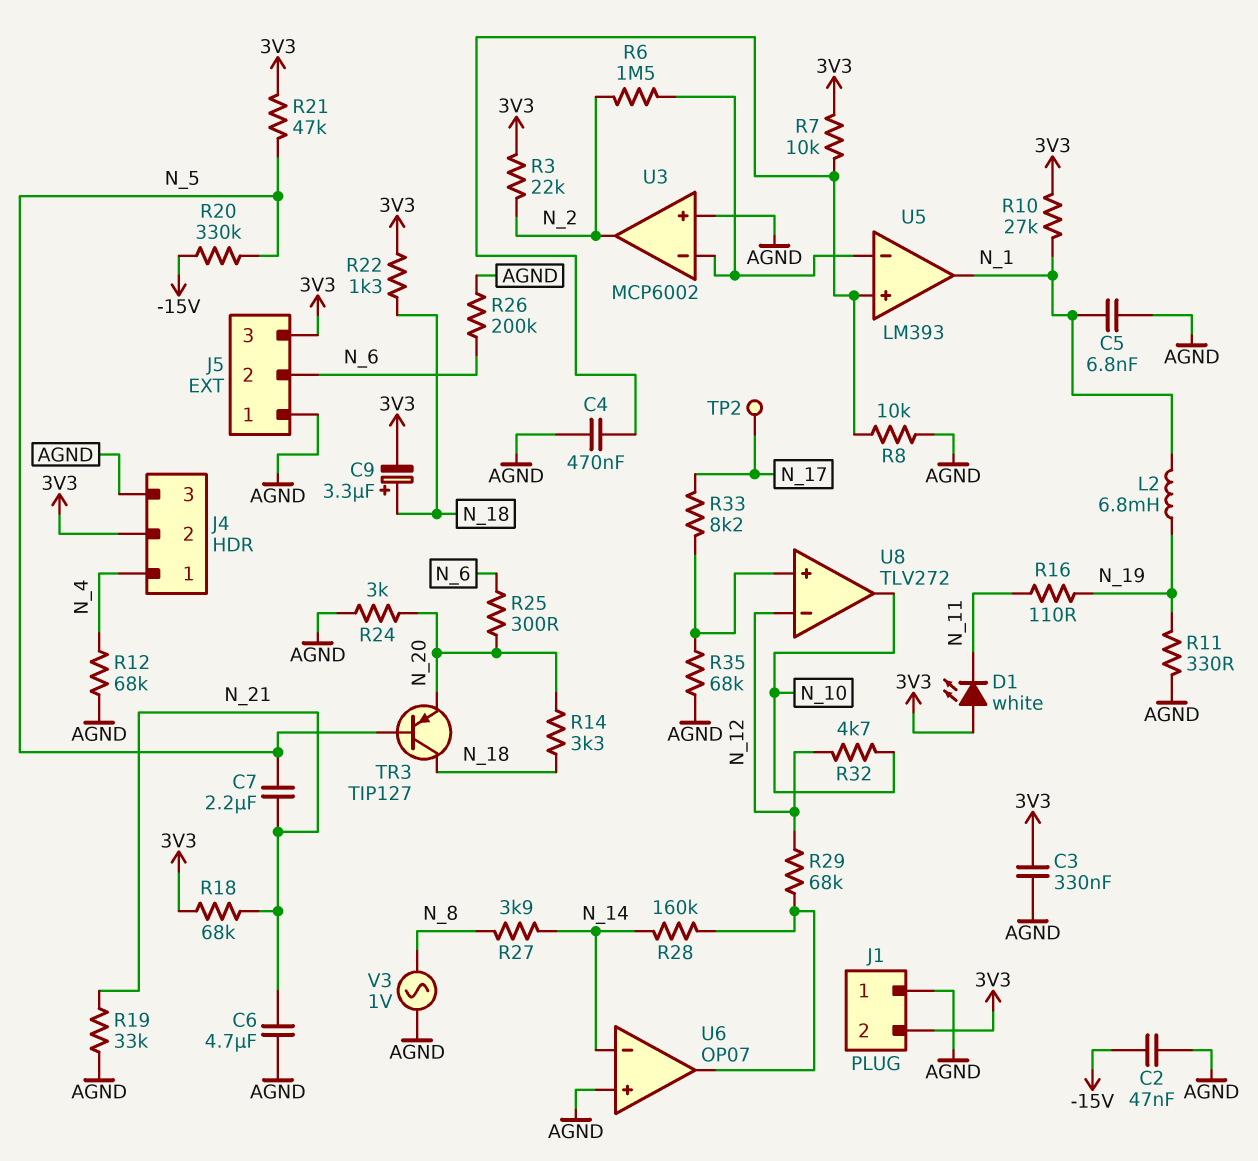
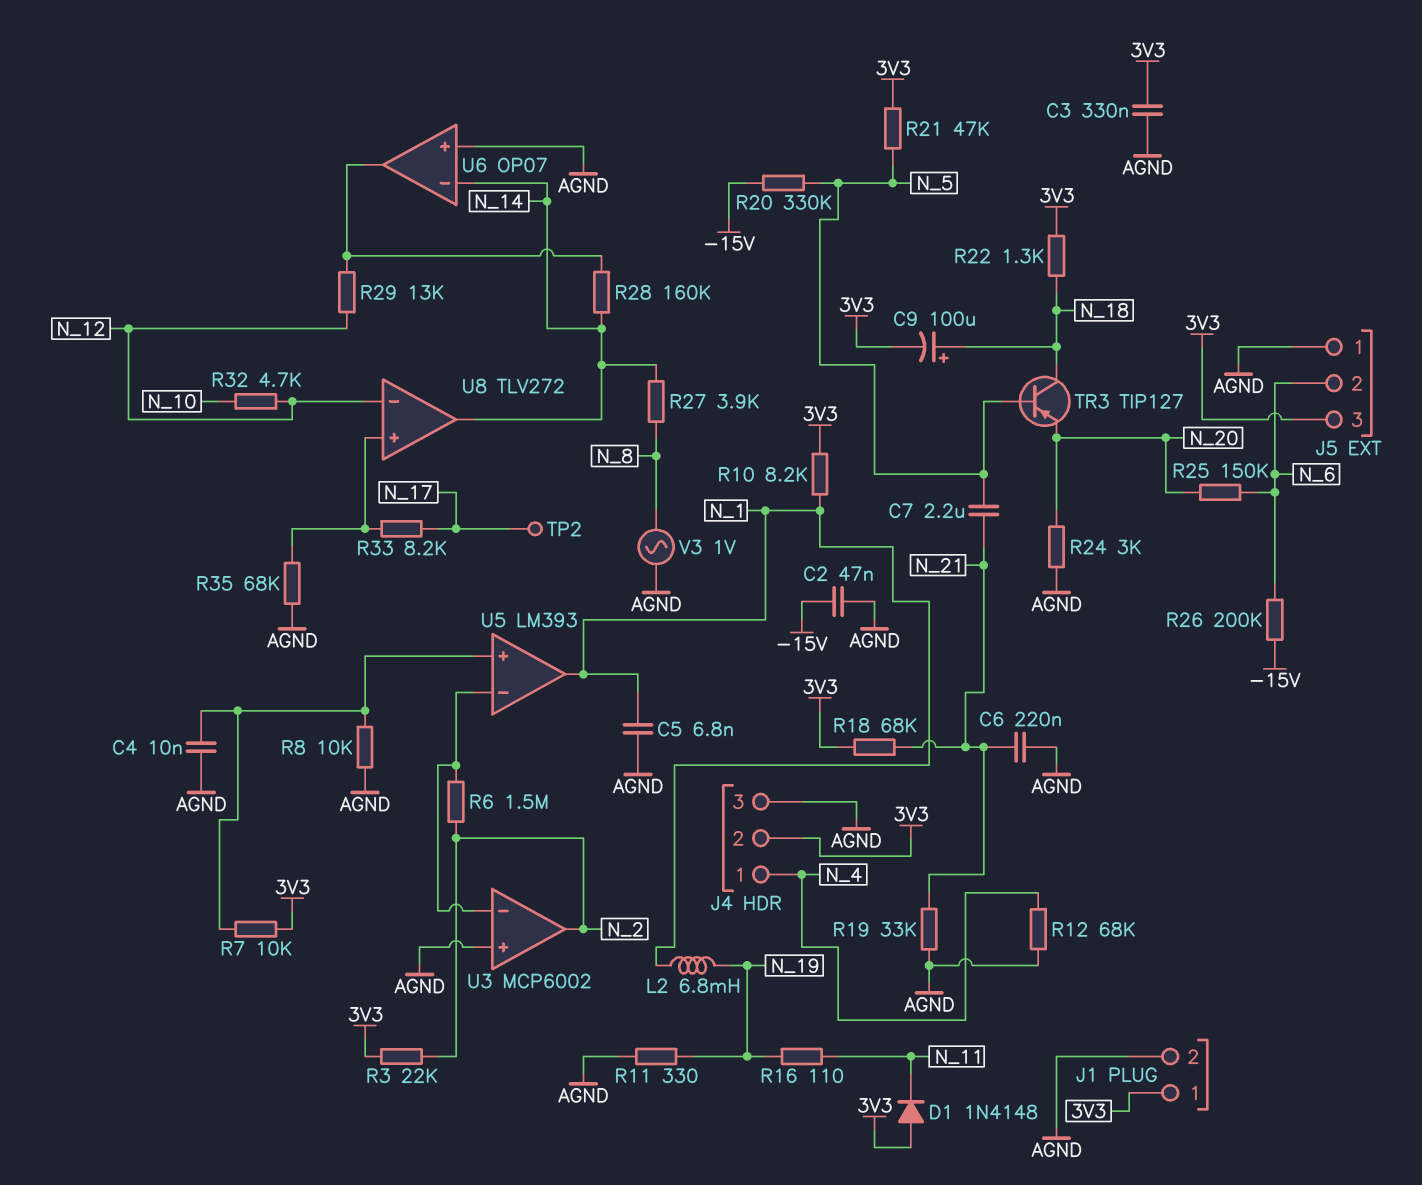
C4: 470nF (AGND, U5/in+) -> 10nF (AGND, U5/in+)
C6: 4.7uF (AGND, N_21) -> 220nF (AGND, N_21)
C9: 3.3uF (plus N_18, minus 3V3) -> 100uF (plus N_18, minus 3V3)
D1: LED white (A 3V3, K N_11) -> diode 1N4148 (A 3V3, K N_11)
J1 pin 1: AGND -> 3V3
J1 pin 2: 3V3 -> AGND
R10: 27k (3V3, N_1) -> 8.2k (3V3, N_1)
R14: 3.3k (N_18, N_20) -> none
R25: 300 (N_6, N_20) -> 150k (N_6, N_20)
R26: 200k (AGND, N_6) -> 200k (-15V, N_6)
R29: 68k (N_12, U6/out) -> 13k (N_12, U6/out)
U8 pin out: N_10 -> N_14

